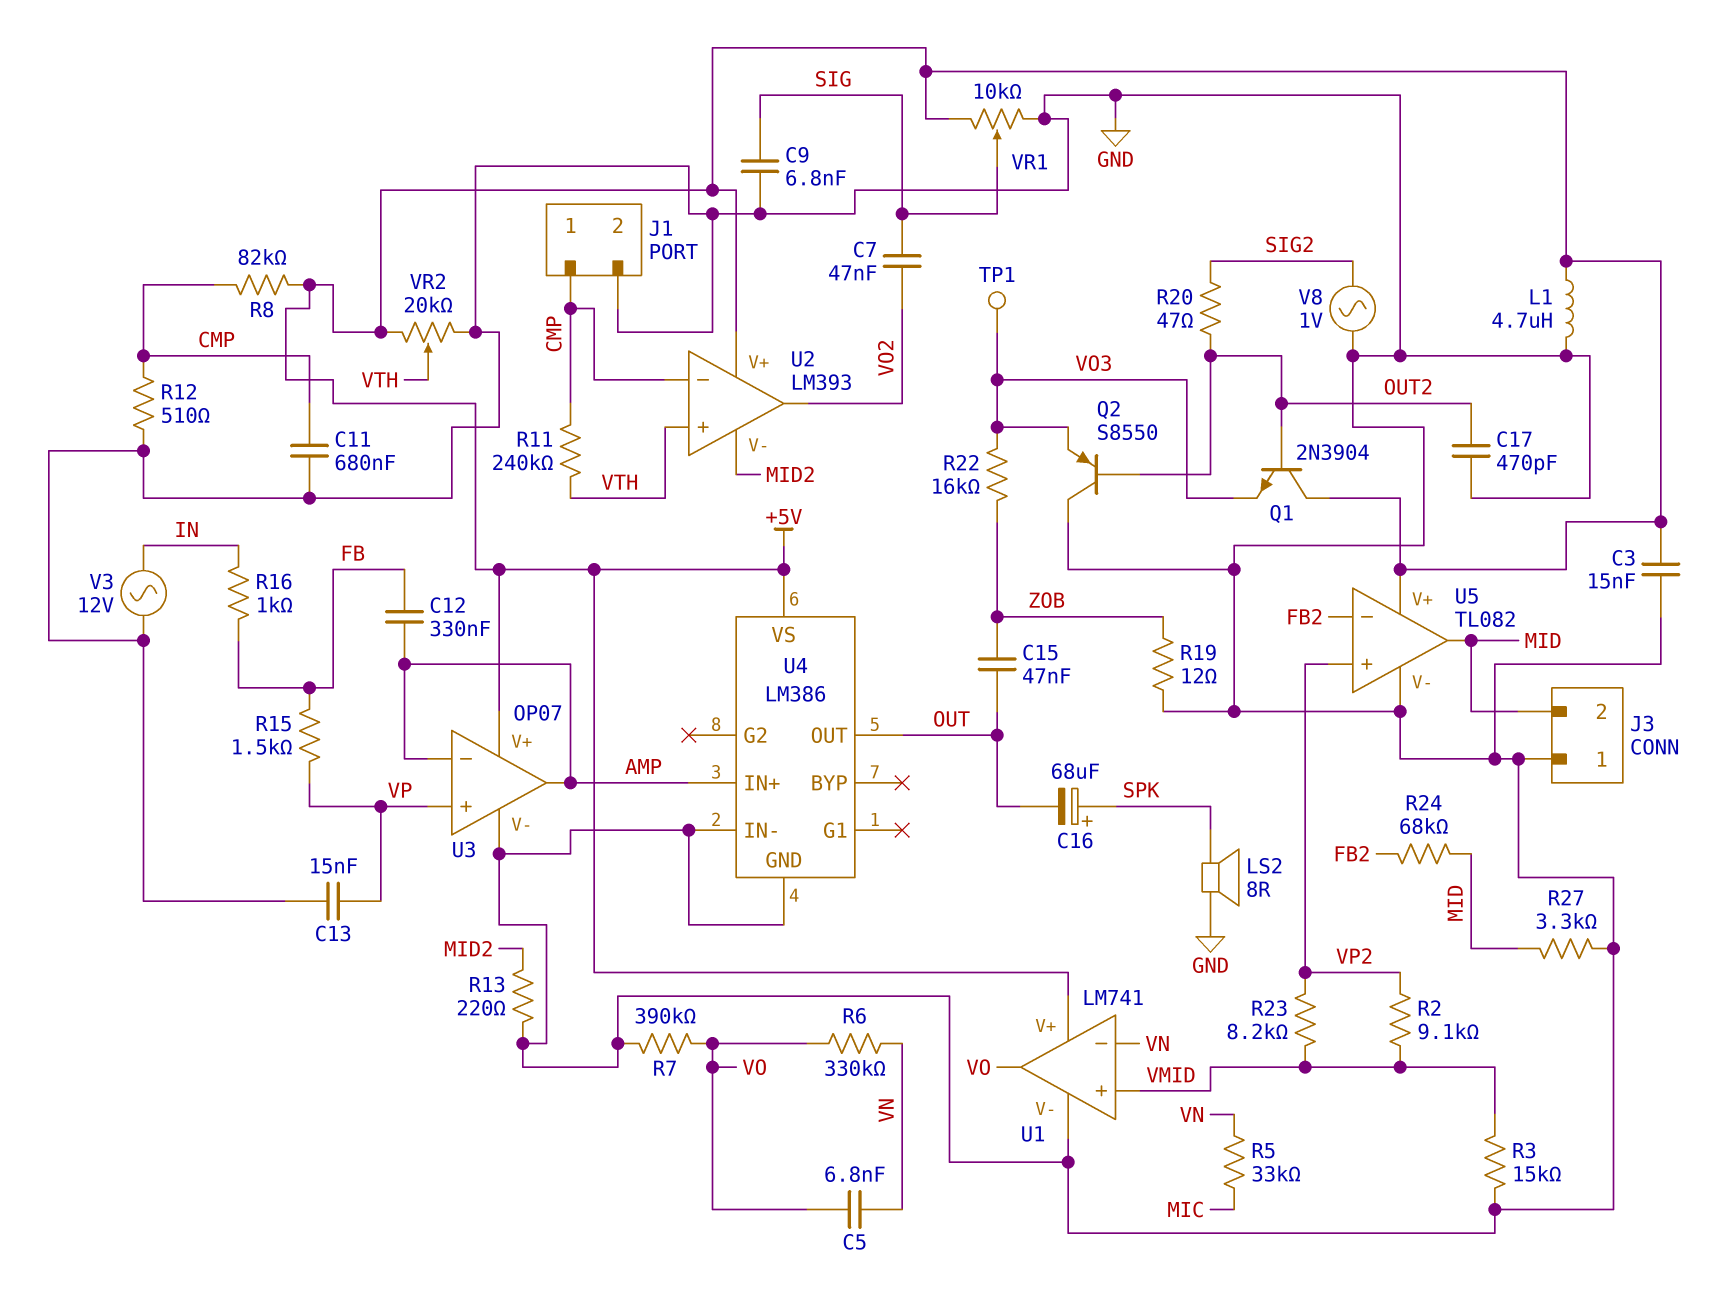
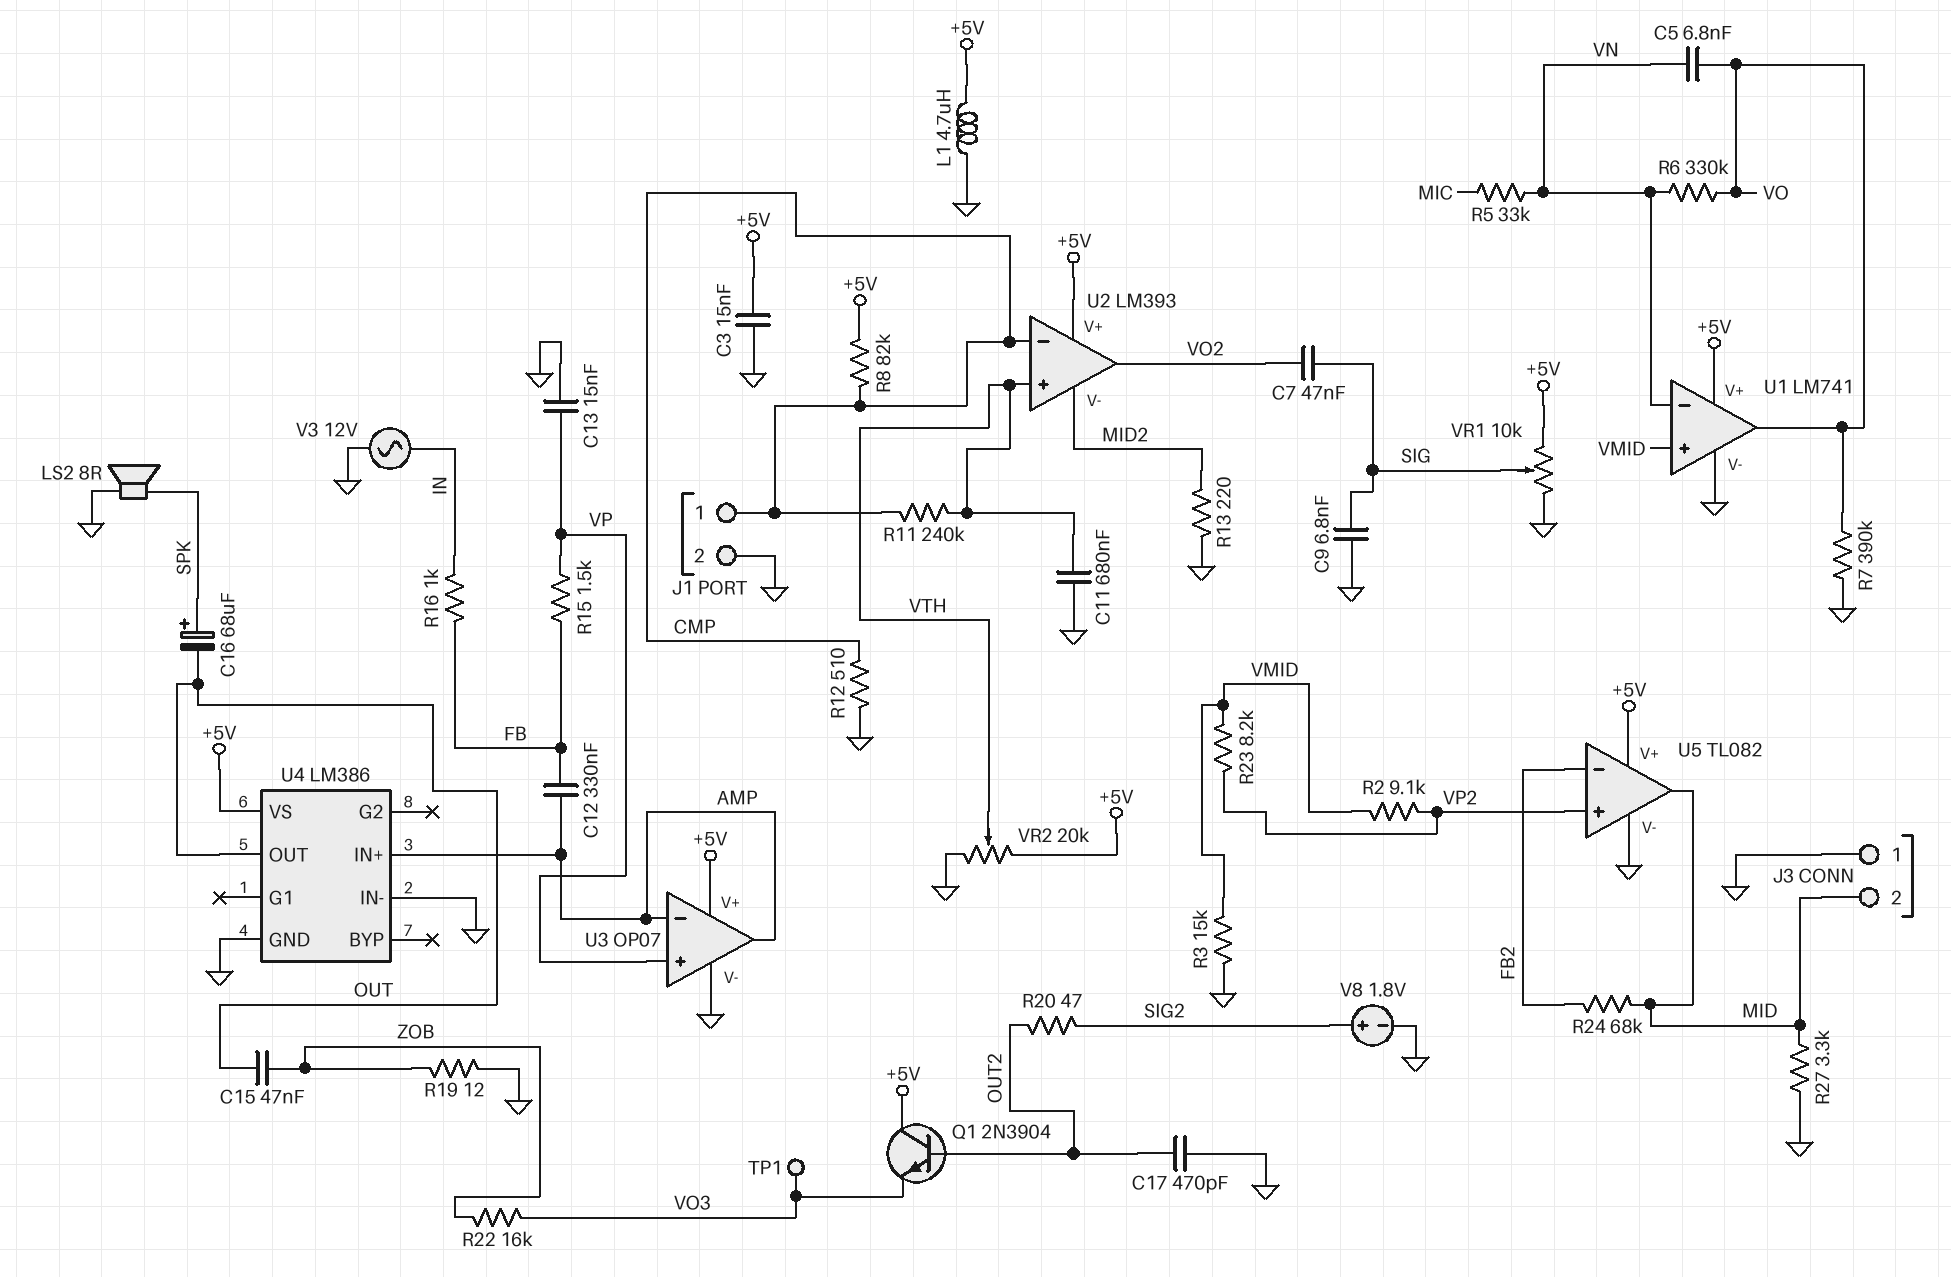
C11: 680nF (CMP, GND) -> 680nF (GND, VTH)
Q2: PNP S8550 (B OUT2, C GND, E VO3) -> none
V8: AC 1V (GND, SIG2) -> 1.8V (plus SIG2, minus GND)

